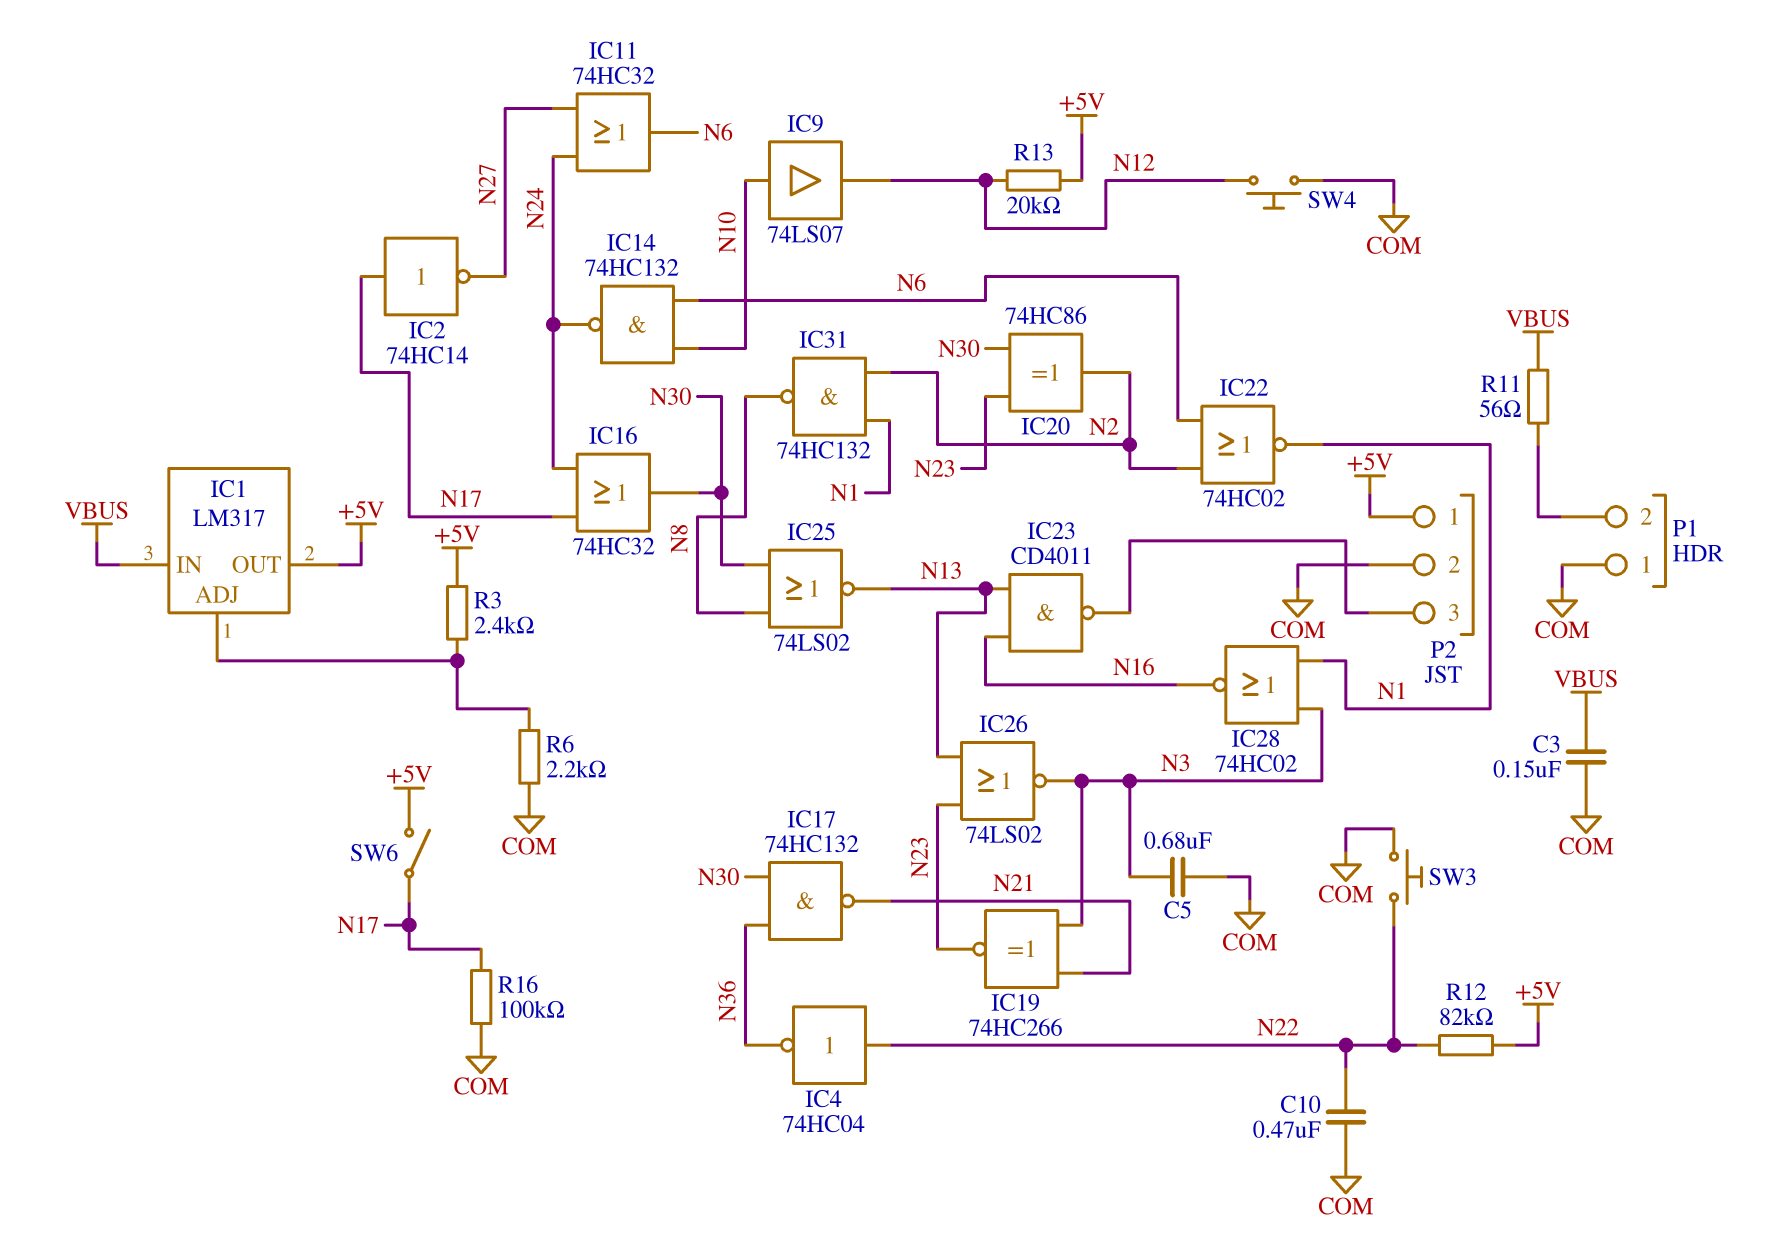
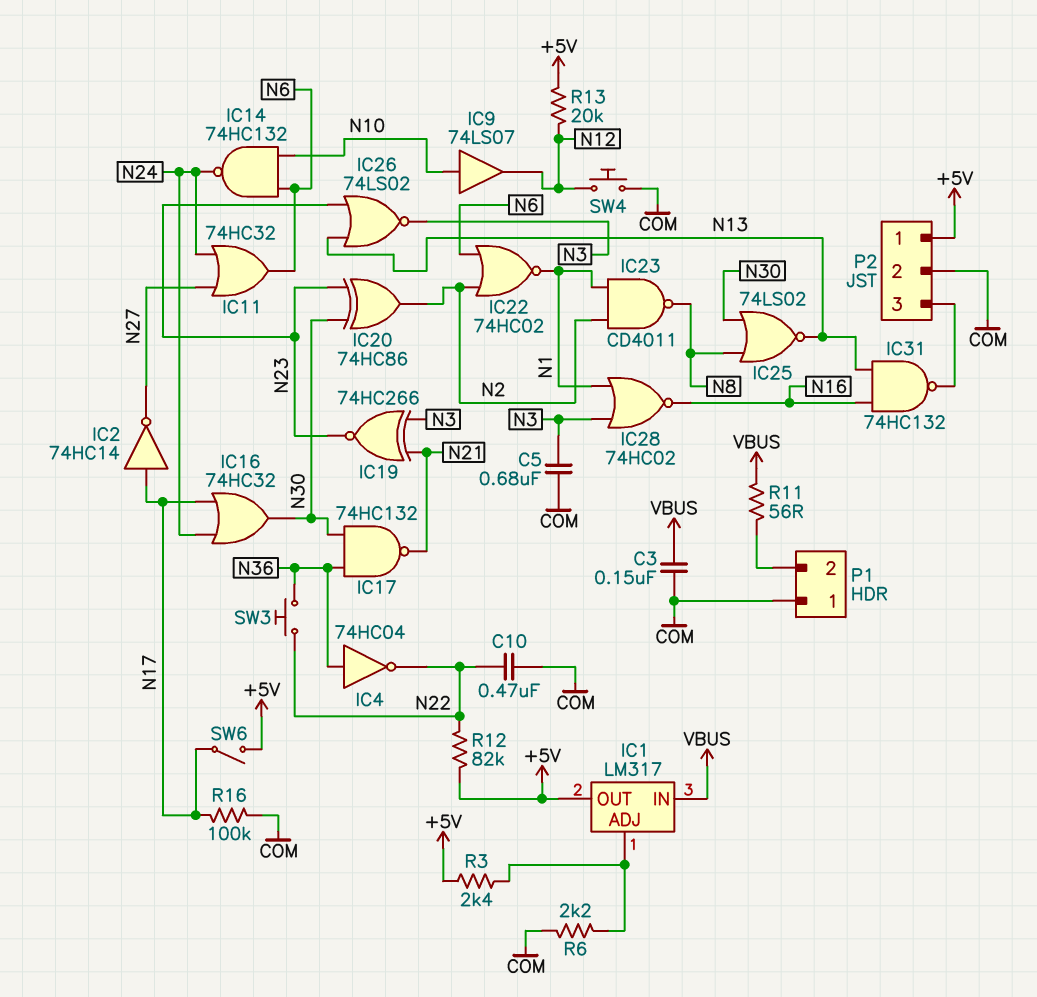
IC4: NOT 74HC04 (in N22, out N36) -> NOT 74HC04 (in N36, out N22)
IC23: NAND CD4011 (in N13, in N16, out P2/3) -> NAND CD4011 (in N1, in N2, out N8)
IC31: NAND 74HC132 (in N1, in N2, out N8) -> NAND 74HC132 (in N13, in N16, out P2/3)
SW3: button (COM, N22) -> button (N22, N36)

